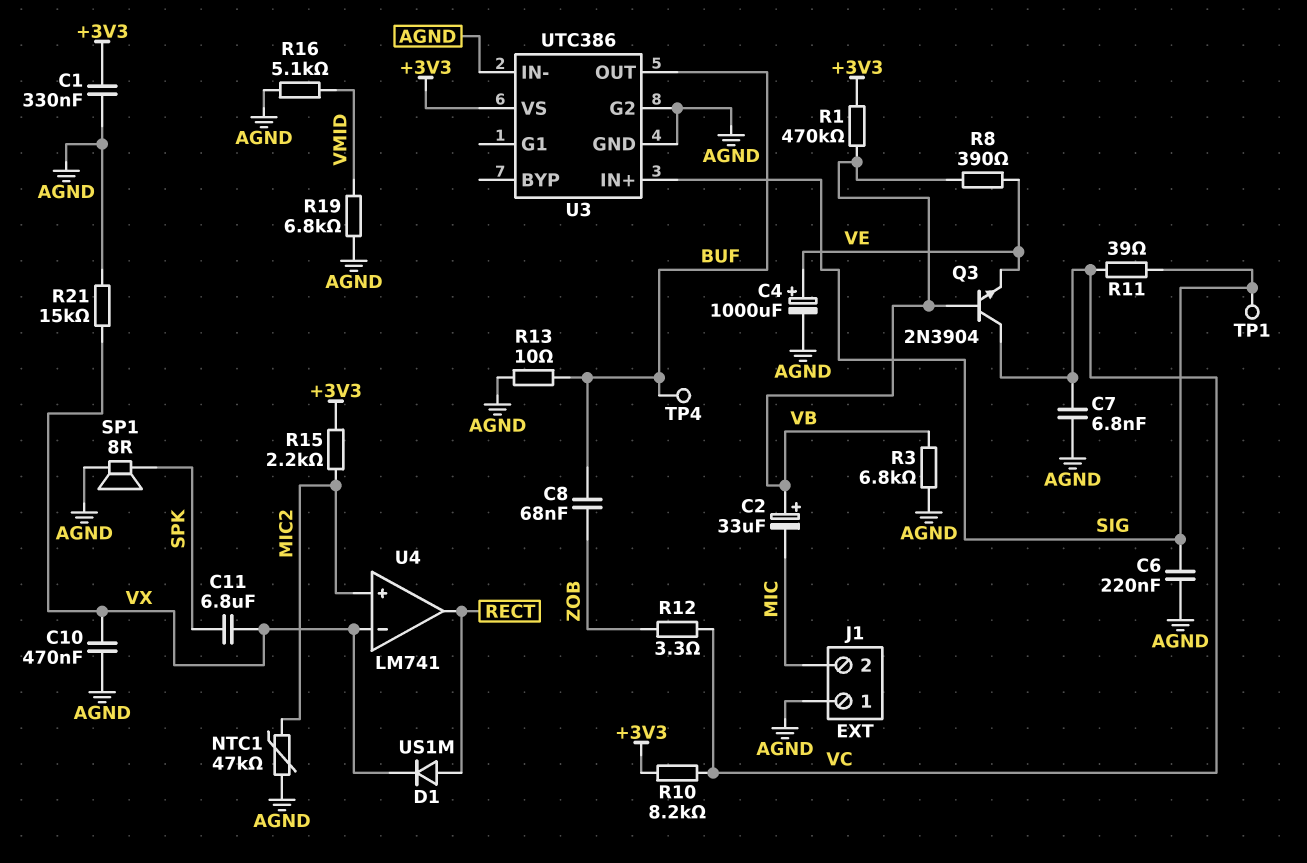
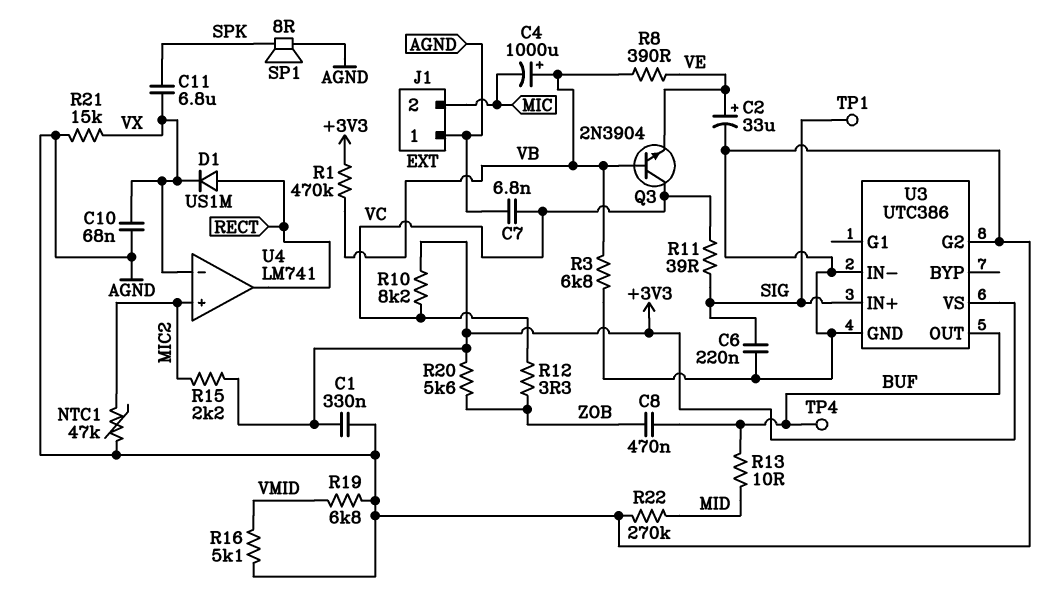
C2: 33uF (plus VB, minus MIC) -> 33uF (plus VE, minus AGND)
C4: 1000uF (plus VE, minus AGND) -> 1000uF (plus VB, minus MIC)
C8: 68nF (BUF, ZOB) -> 470nF (BUF, ZOB)
C10: 470nF (AGND, VX) -> 68nF (AGND, VX)
R13: 10 (AGND, BUF) -> 10 (BUF, MID)
R20: none -> 5.6k (+3V3, ZOB)
R22: none -> 270k (AGND, MID)

